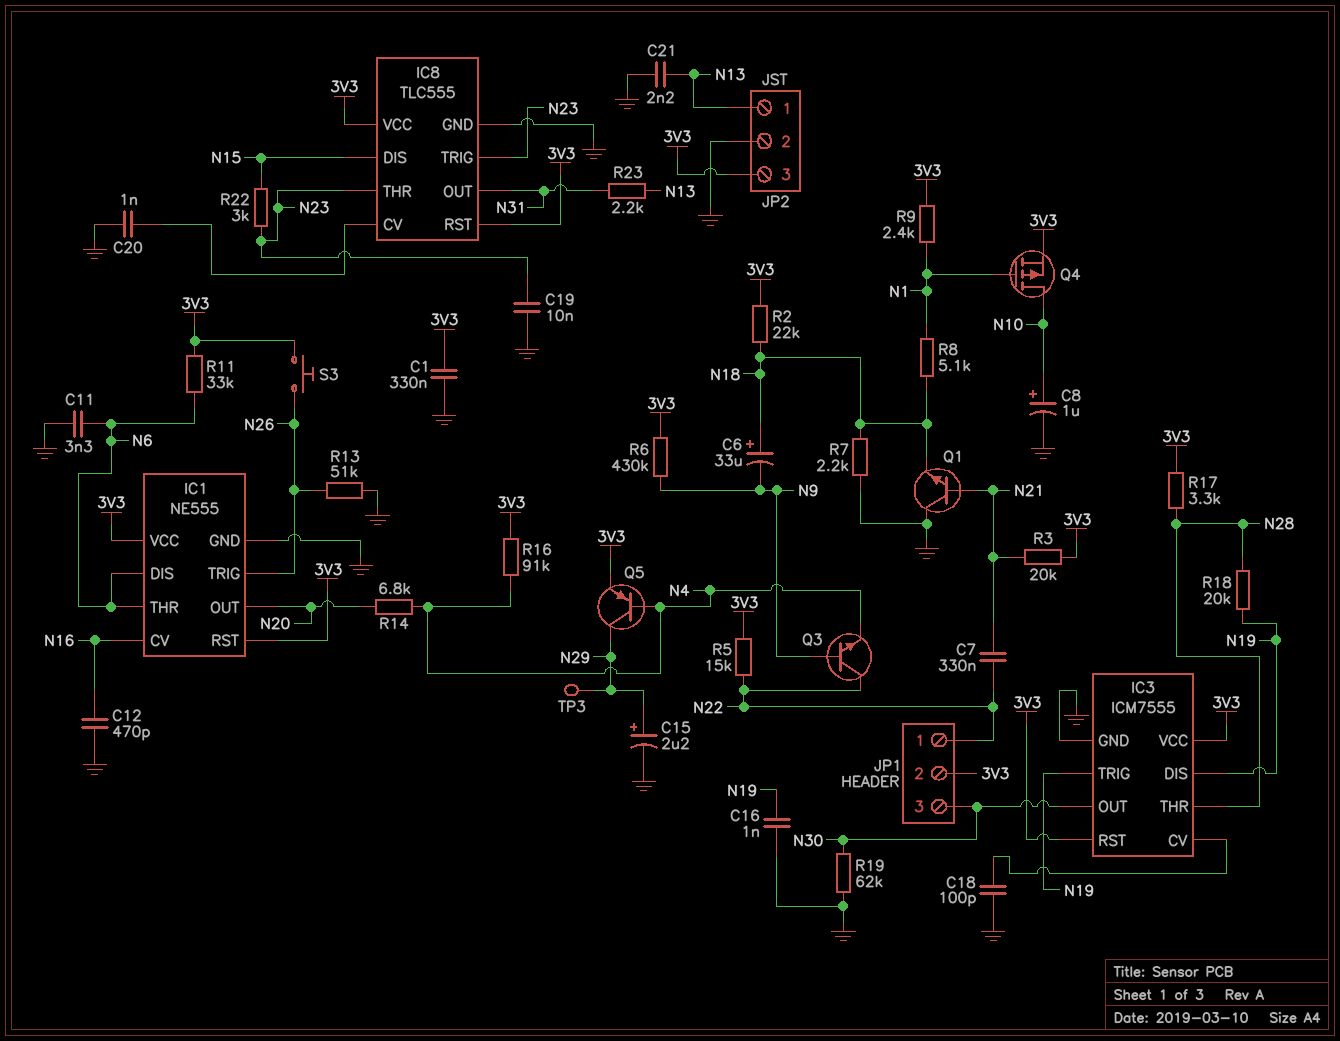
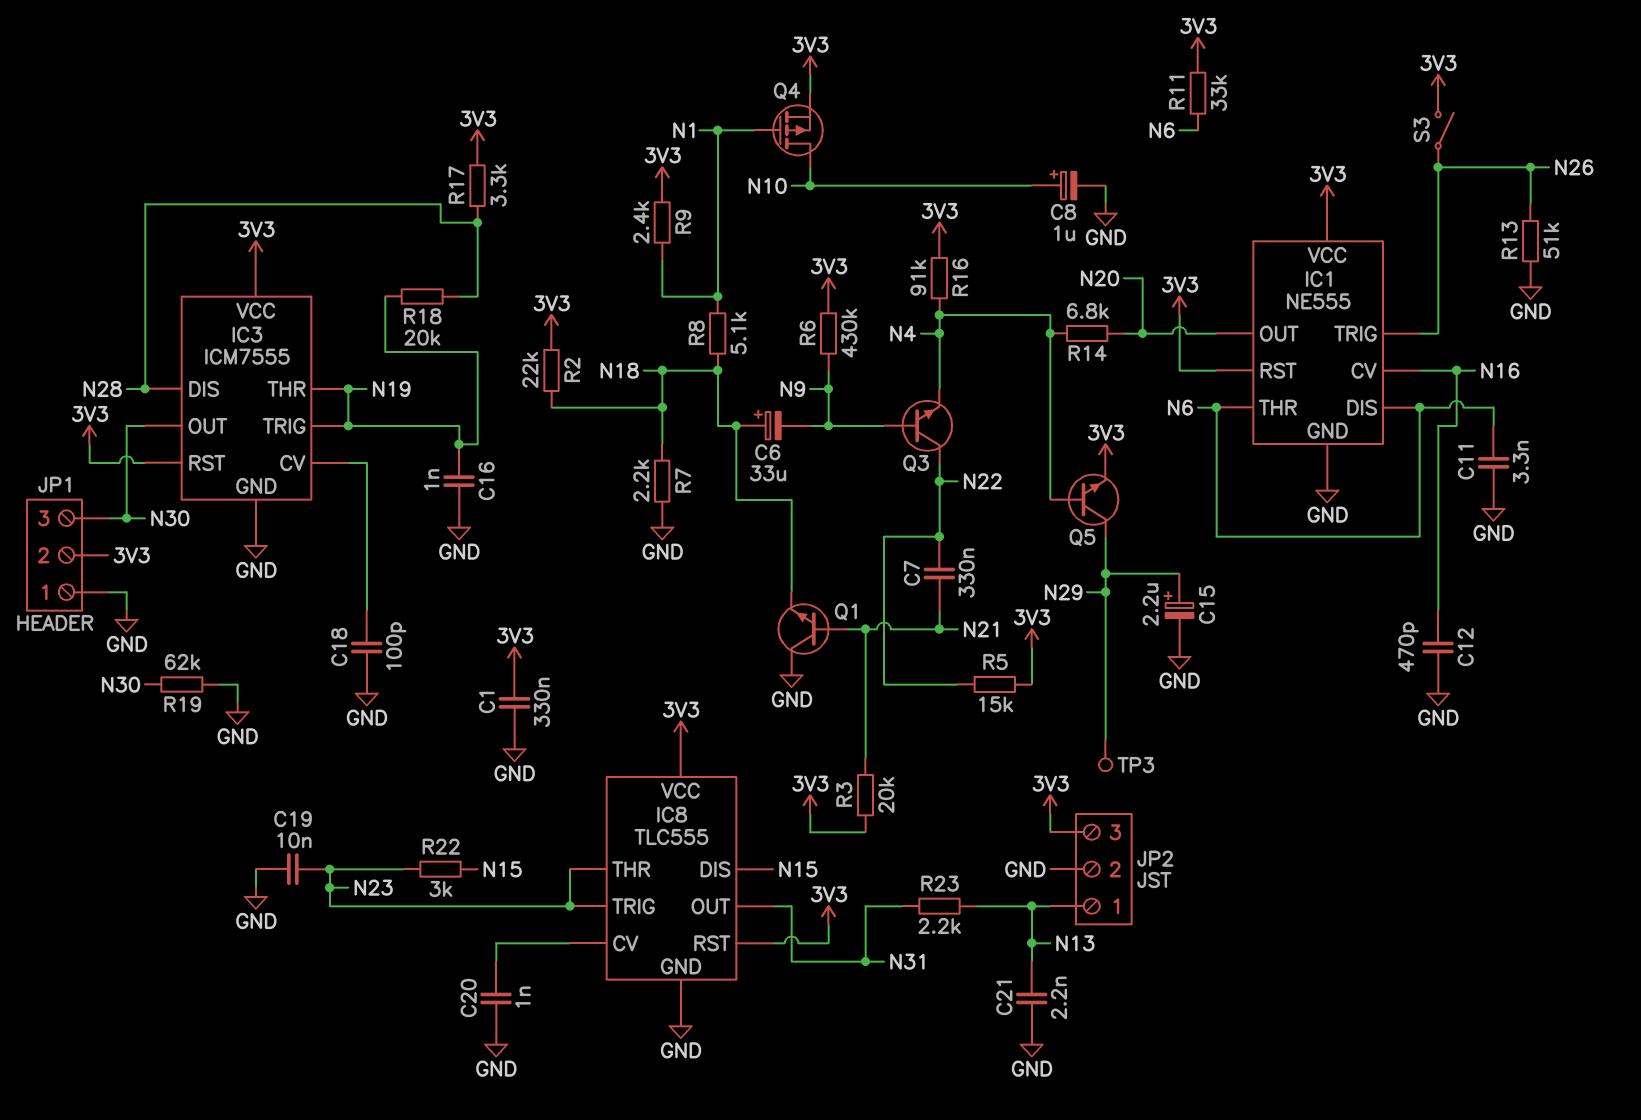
IC3 pin DIS: N19 -> N28
IC3 pin THR: N28 -> N19
JP1 pin 1: N22 -> GND
Q5: PNP (B N4, C N29, E 3V3) -> NPN (B N4, C N29, E 3V3)
S3: button (3V3, N26) -> switch (3V3, N26)

